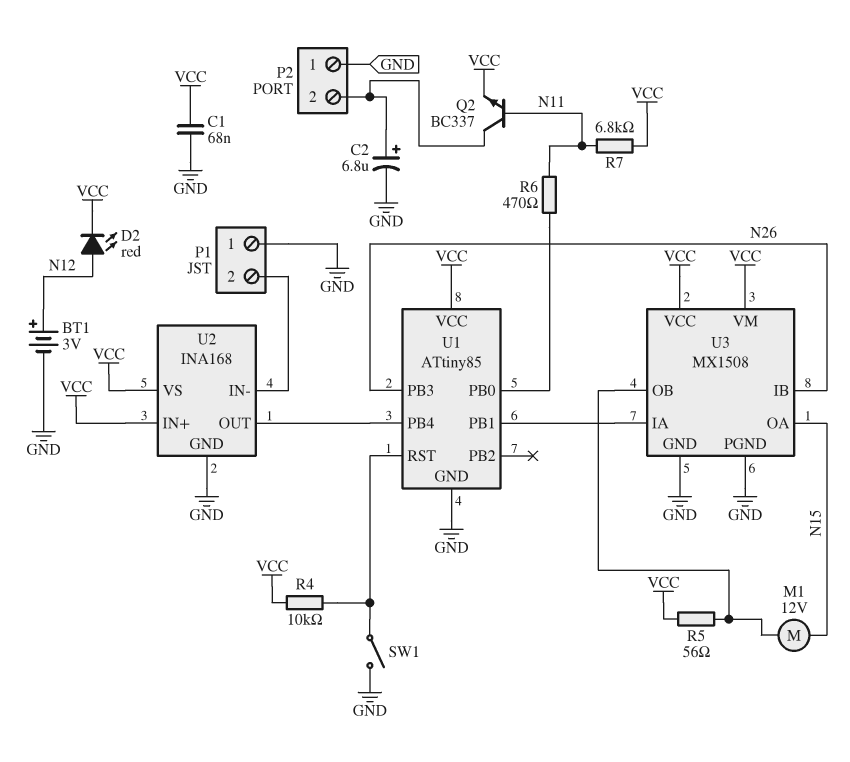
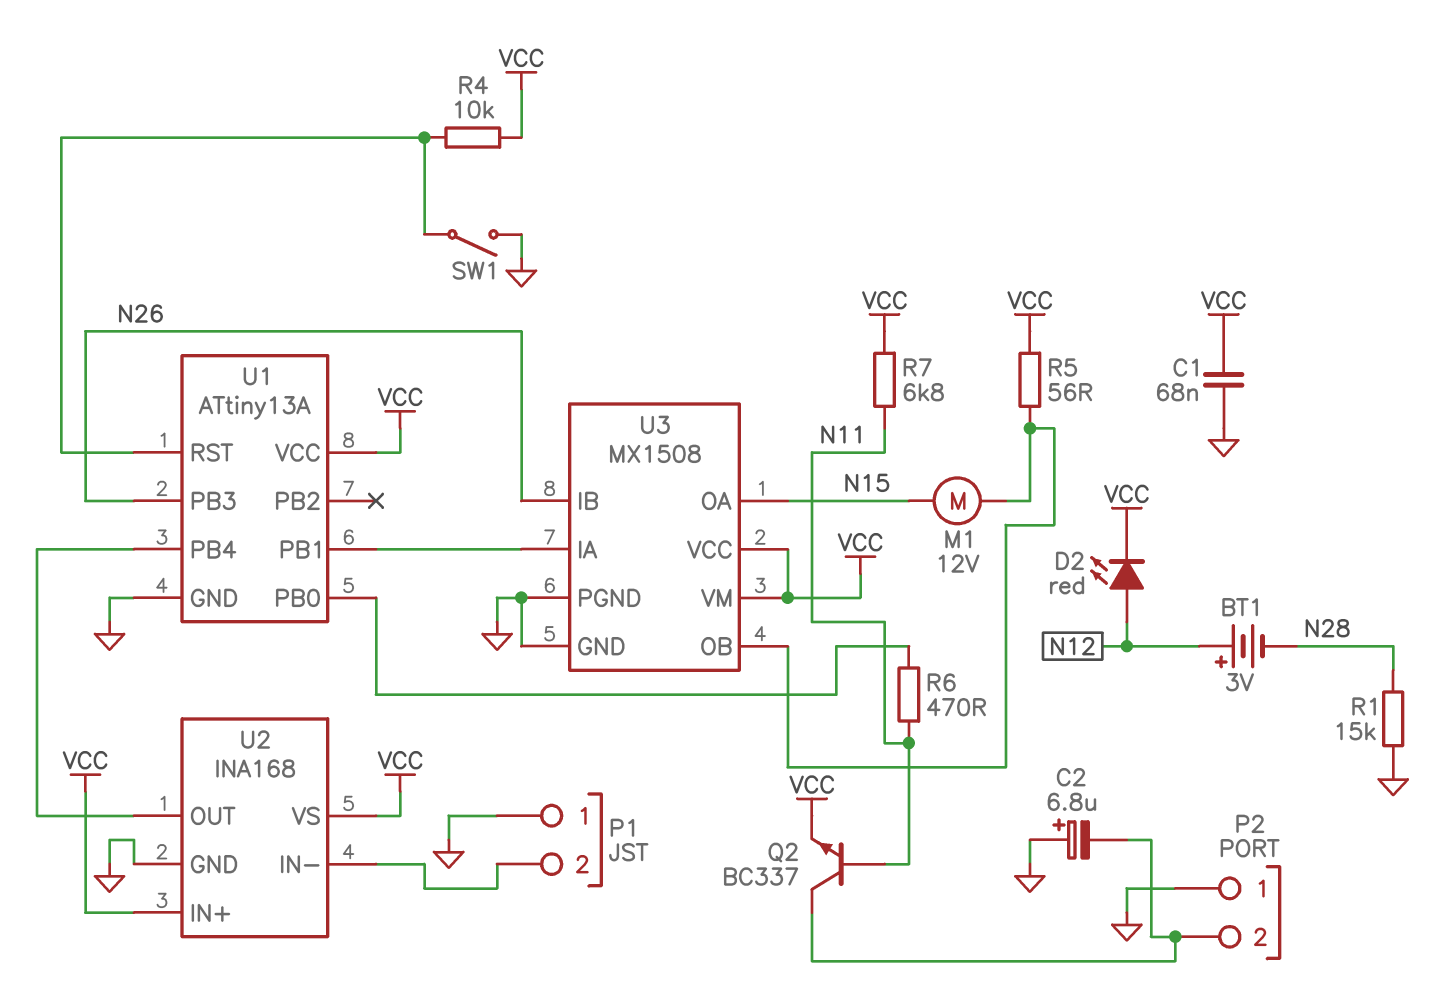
BT1: 3V (plus N12, minus GND) -> 3V (plus N12, minus N28)
C2: 6.8uF (plus P2/2, minus GND) -> 6.8uF (plus GND, minus P2/2)
R1: none -> 15k (GND, N28)
U1: ATtiny85 -> ATtiny13A

